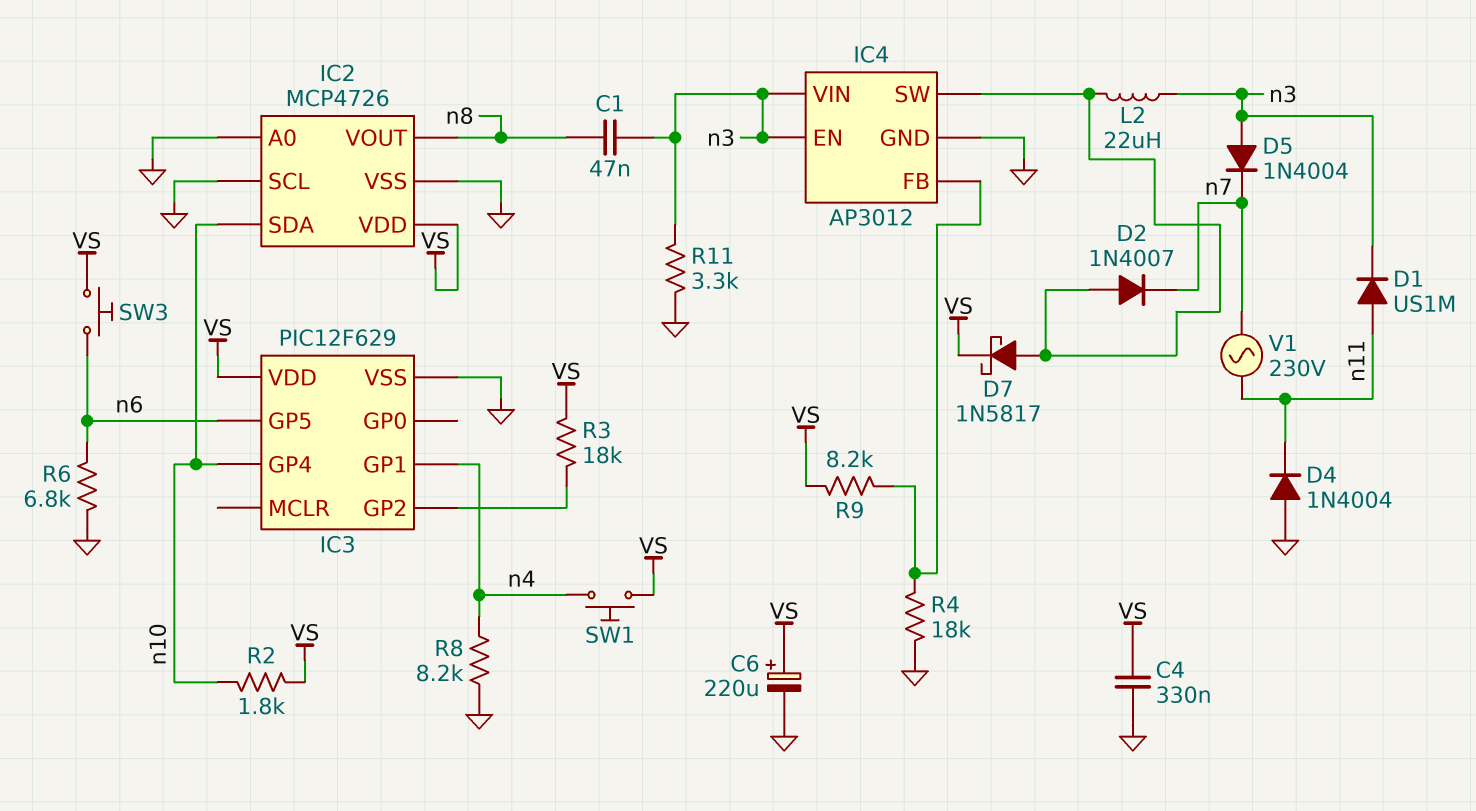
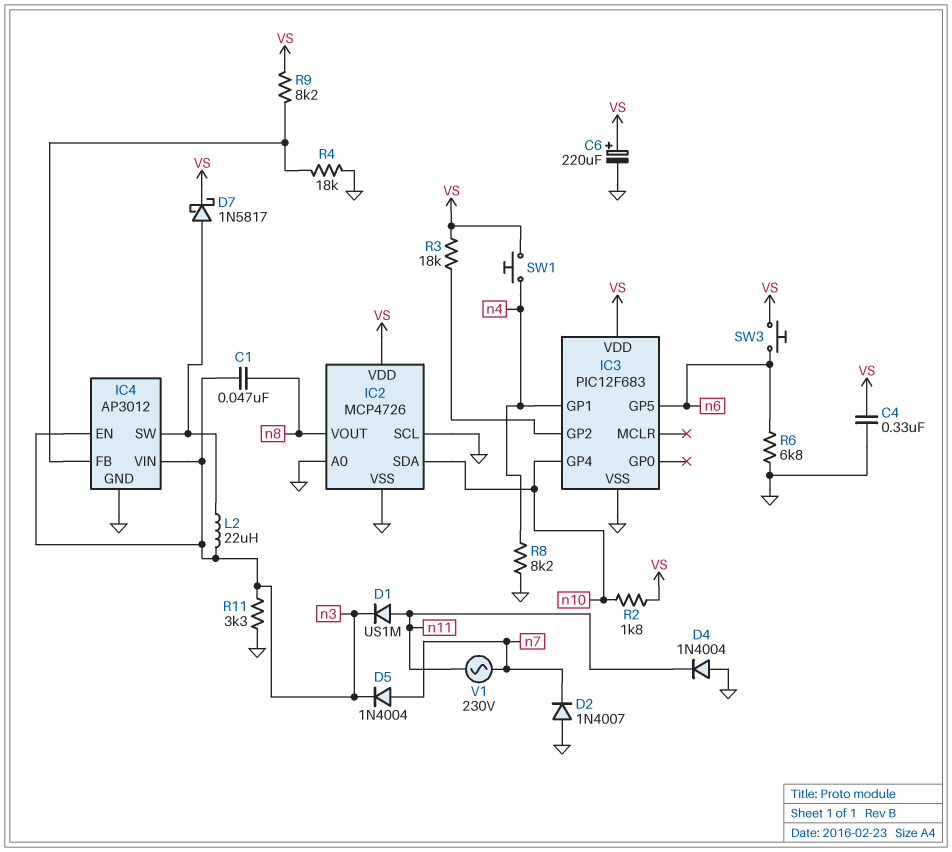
D2: diode 1N4007 (A IC4/SW, K n7) -> diode 1N4007 (A GND, K n7)
D5: diode 1N4004 (A n3, K n7) -> diode 1N4004 (A n7, K n3)
IC3: PIC12F629 -> PIC12F683

